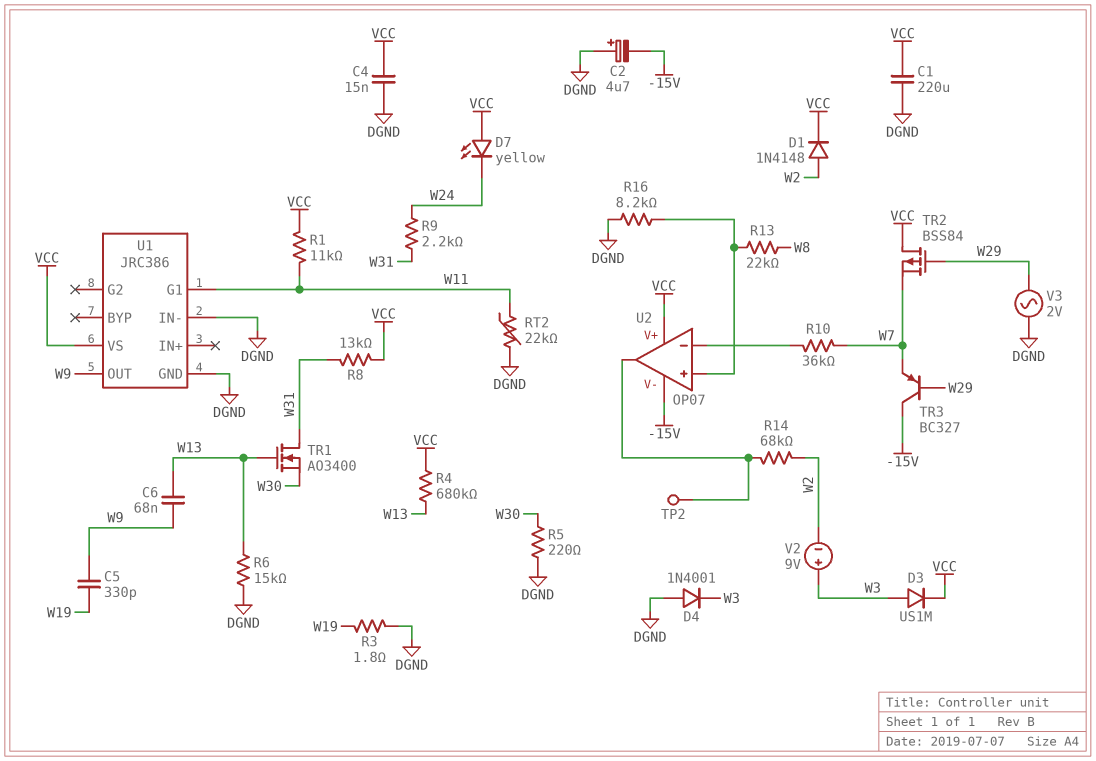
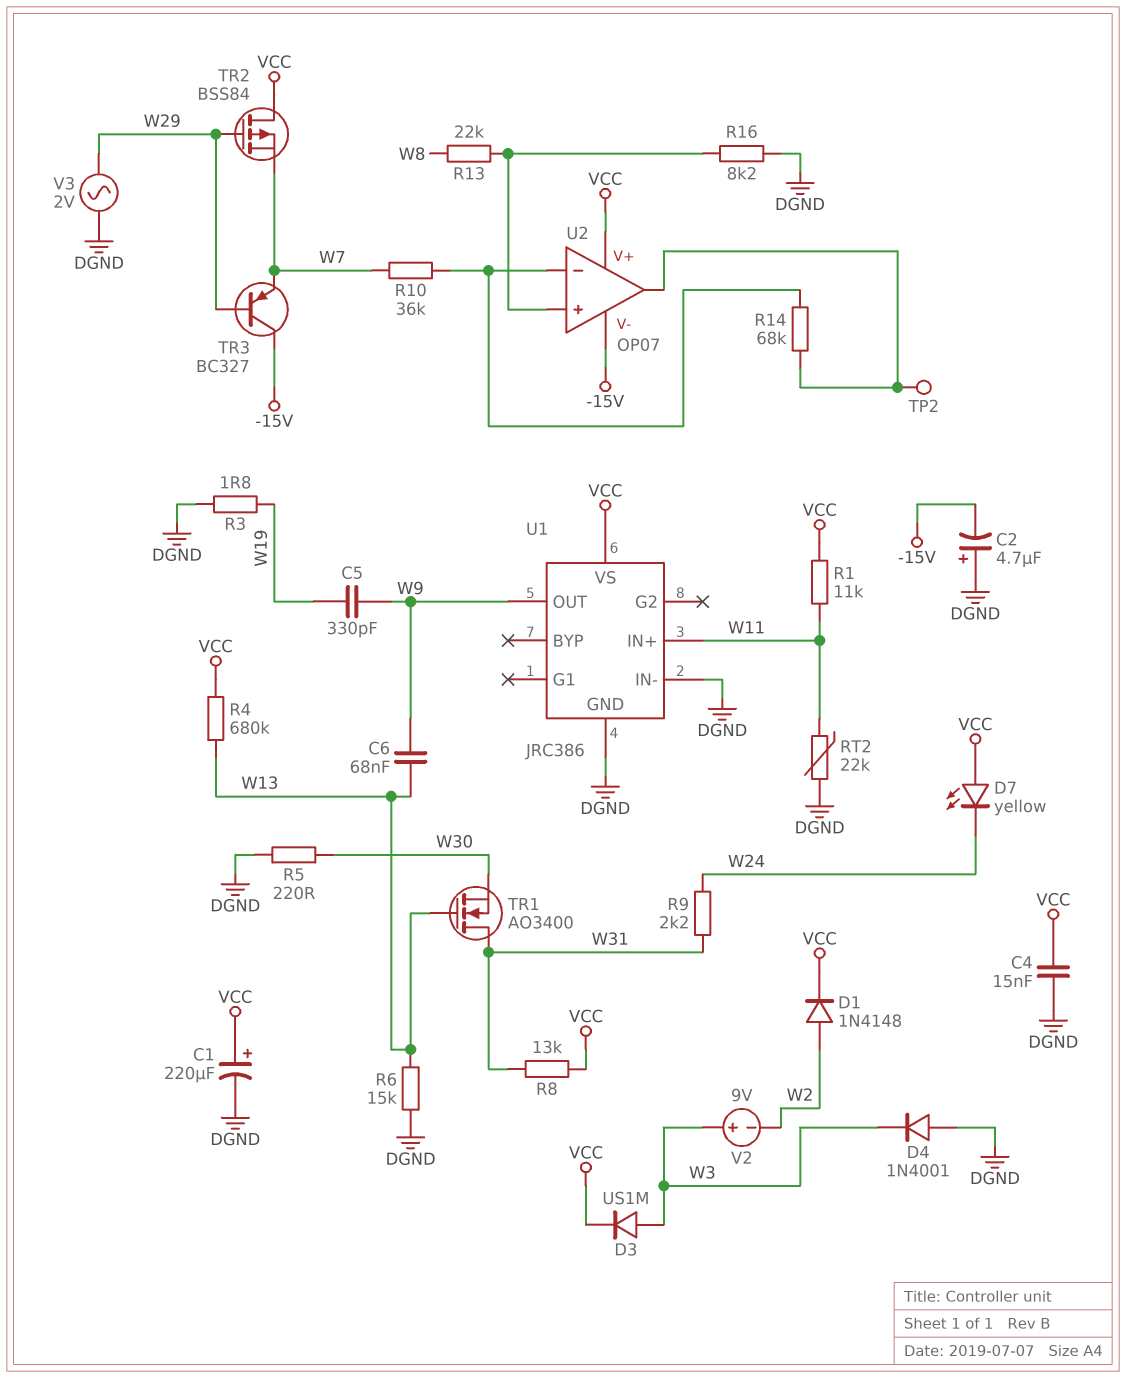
C1: 220uF (DGND, VCC) -> 220uF (plus VCC, minus DGND)
R14: 68k (U2/out, W2) -> 68k (U2/in-, U2/out)
U1 pin G1: W11 -> none
U1 pin IN+: none -> W11

